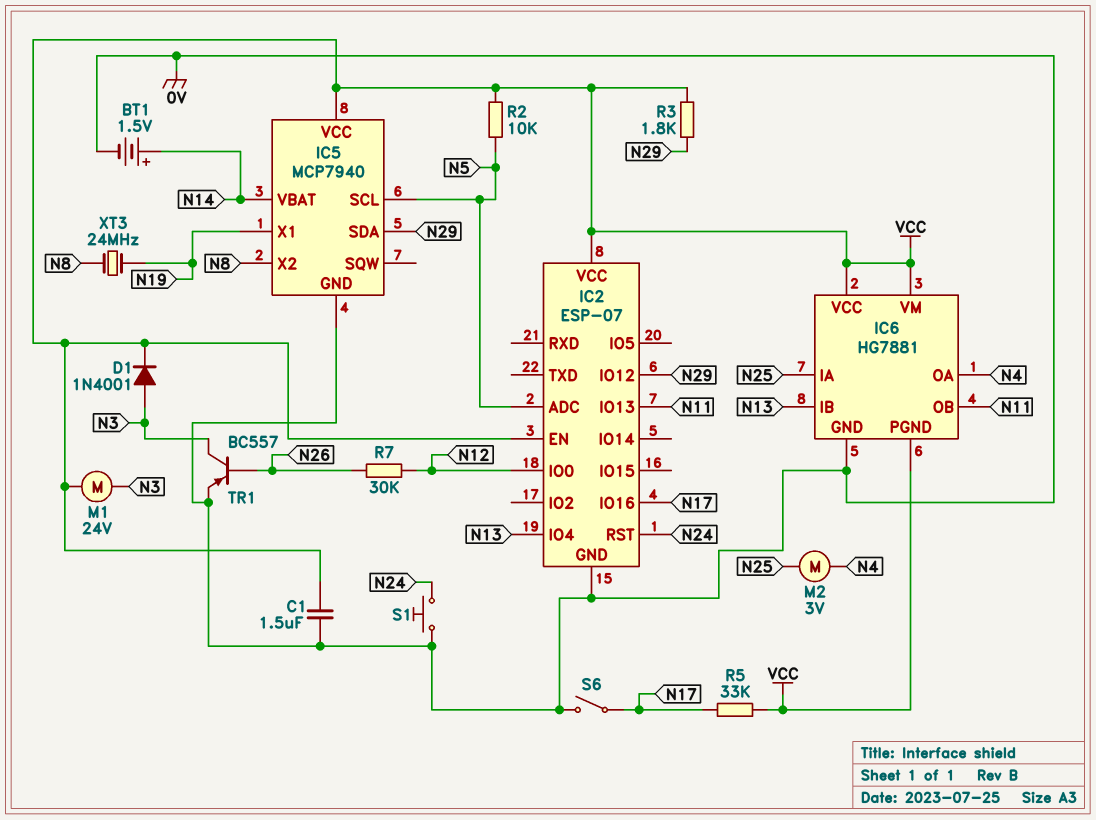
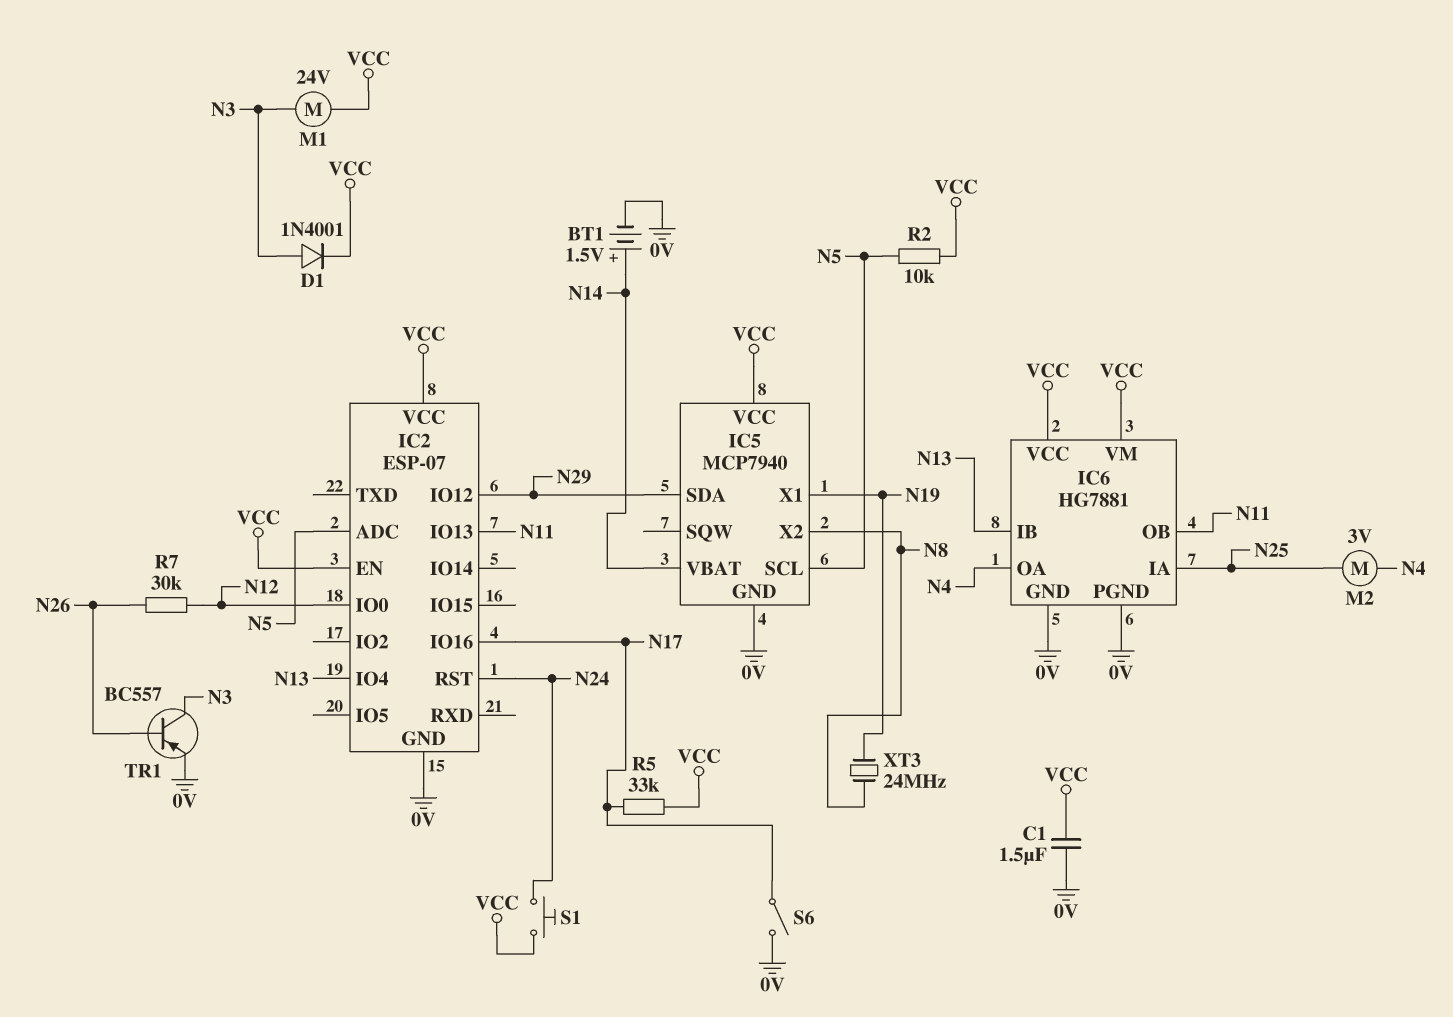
IC6 pin PGND: VCC -> 0V
R3: 1.8k (N29, VCC) -> none
S1: button (0V, N24) -> button (N24, VCC)

